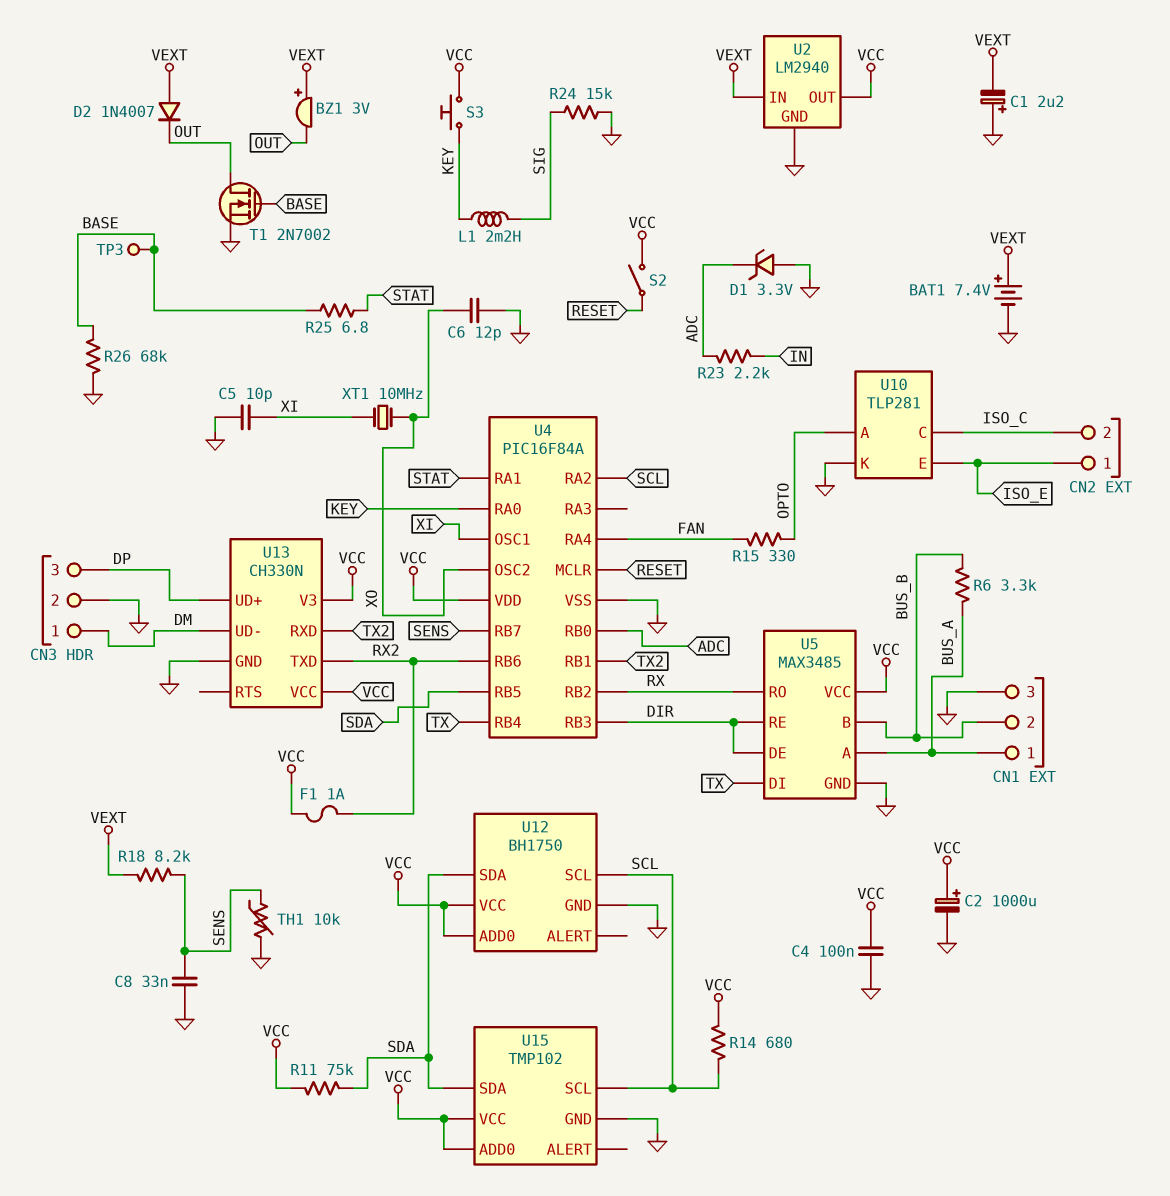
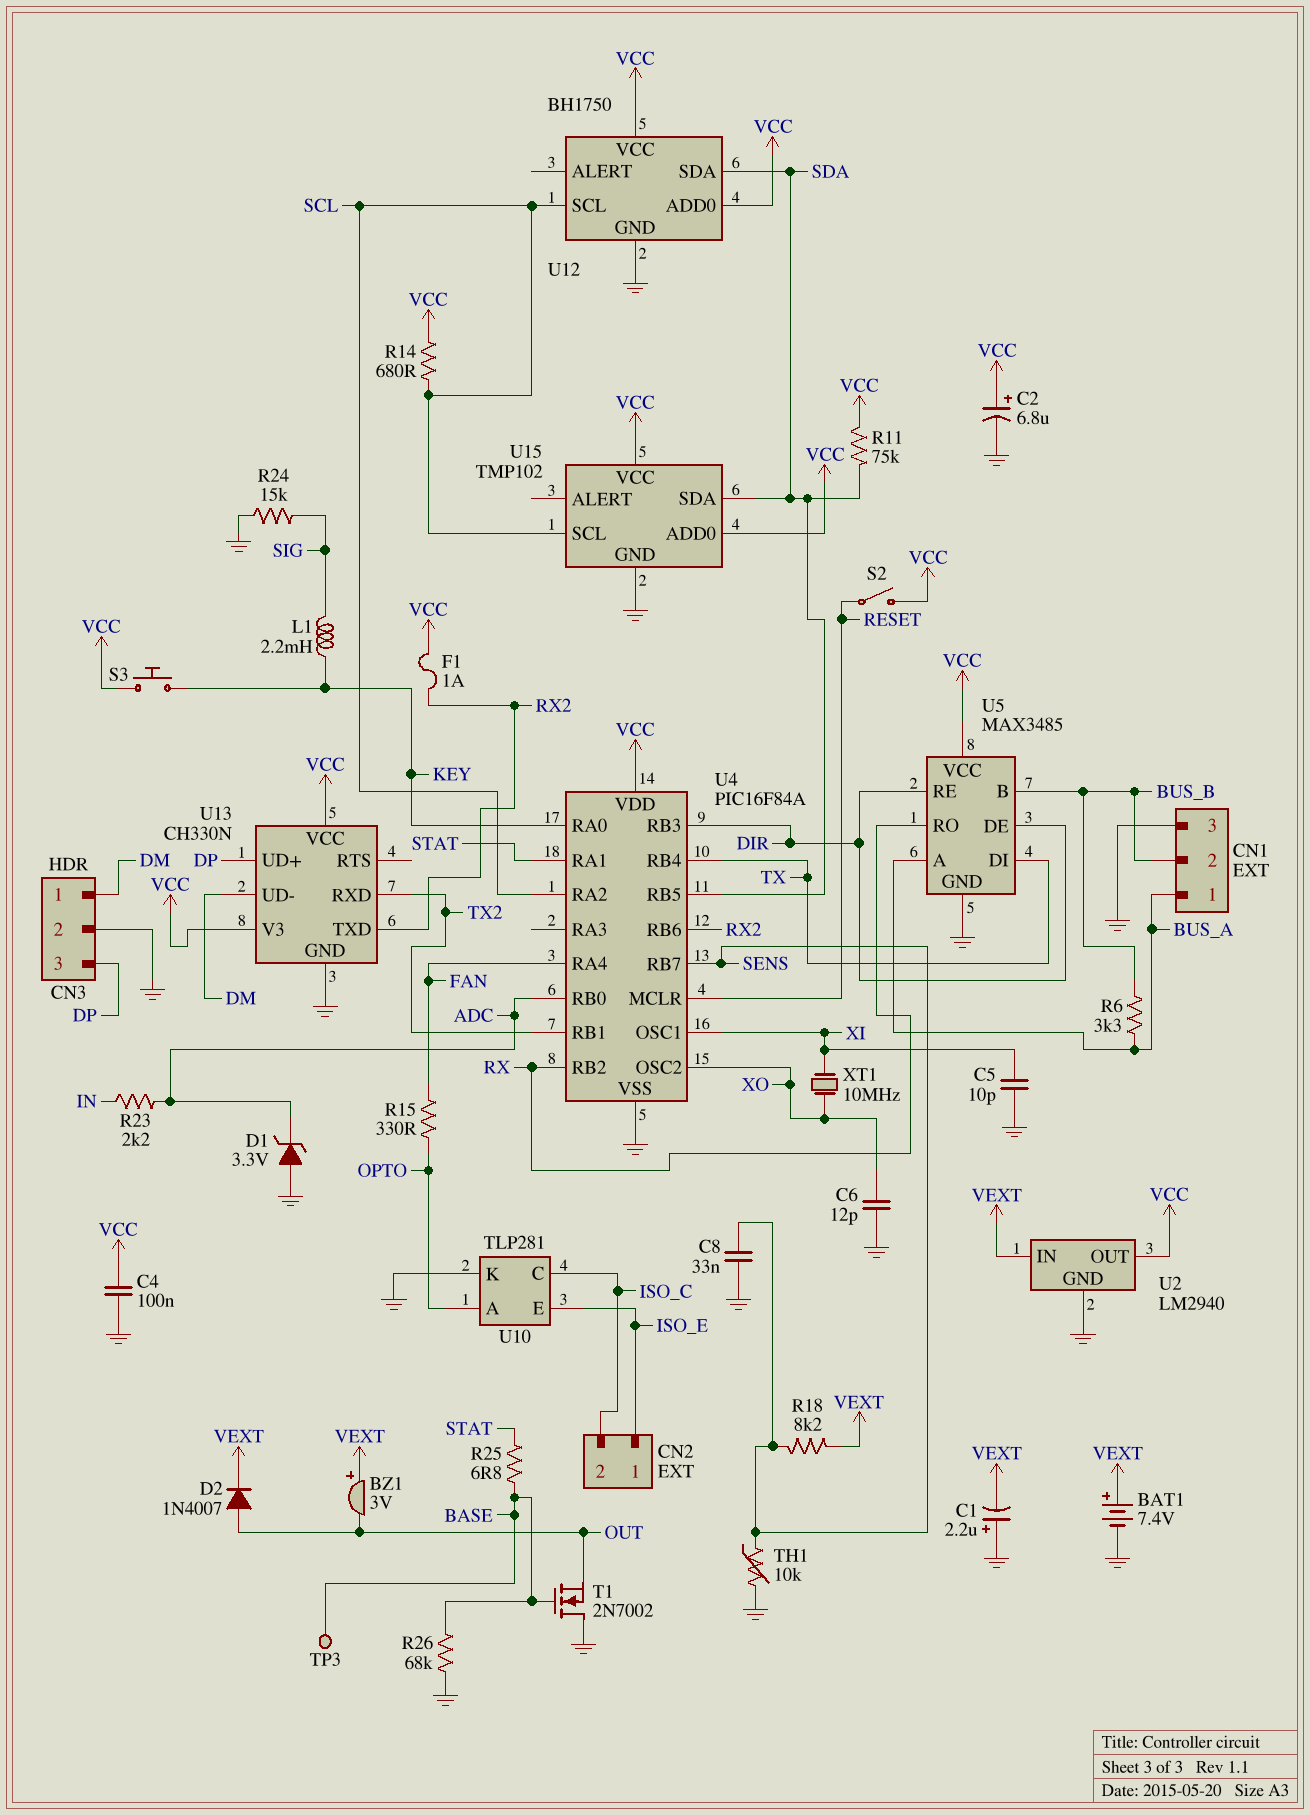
C2: 1000uF (plus VCC, minus GND) -> 6.8uF (plus VCC, minus GND)
D2: diode 1N4007 (A VEXT, K OUT) -> diode 1N4007 (A OUT, K VEXT)
T1: NMOS 2N7002 (G BASE, D OUT, S GND) -> NMOS 2N7002 (G BASE, D GND, S OUT)

